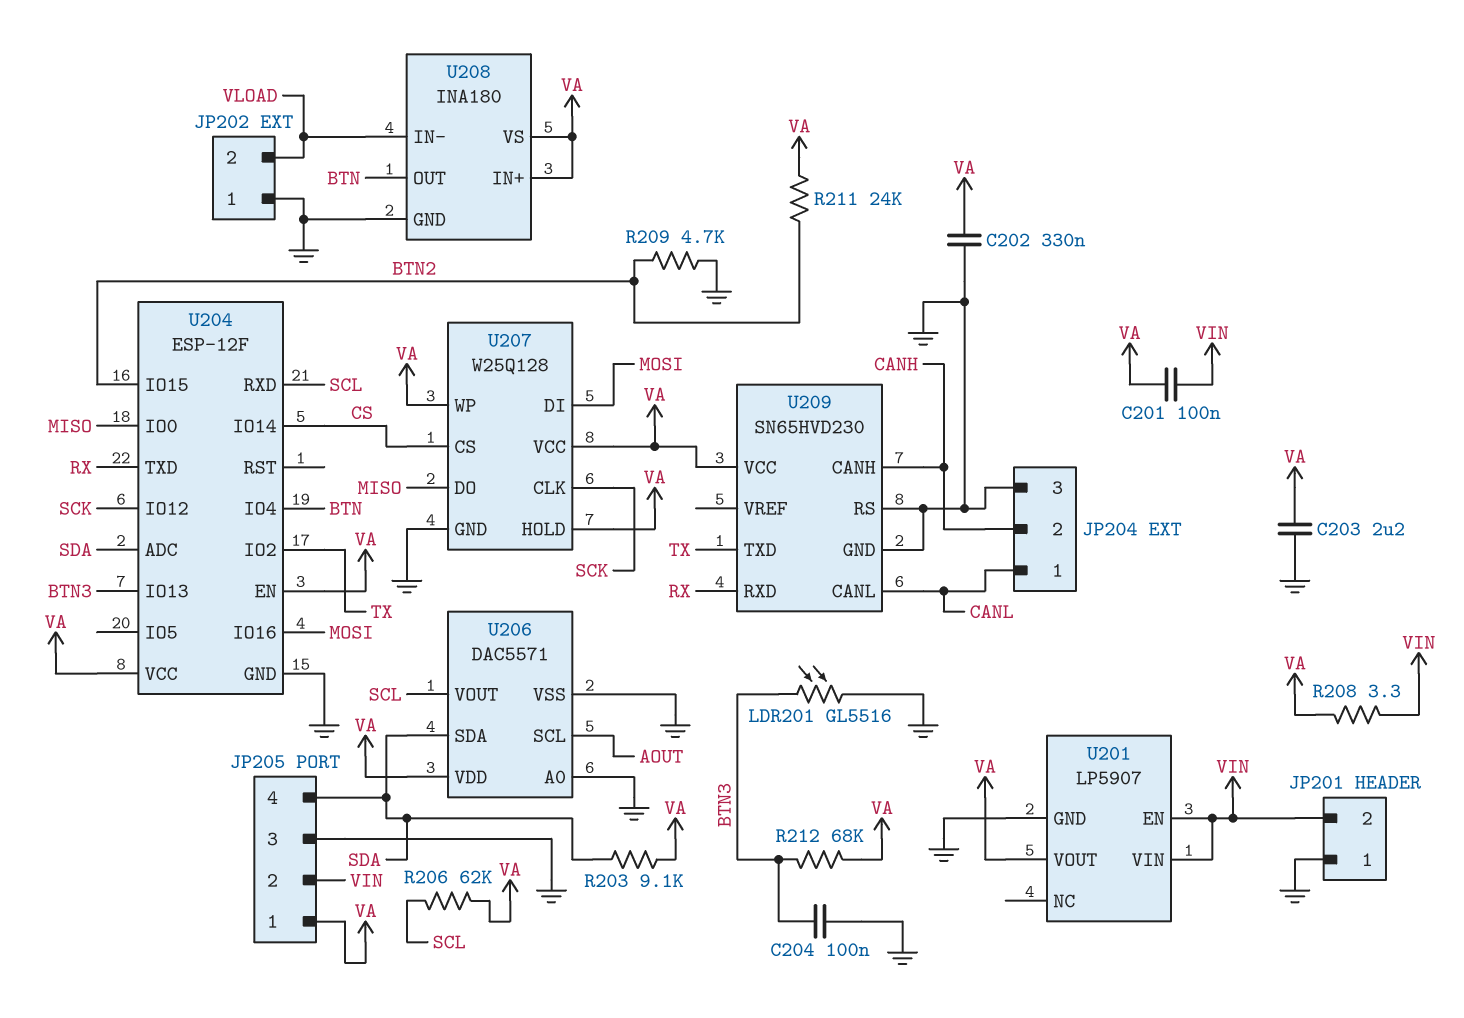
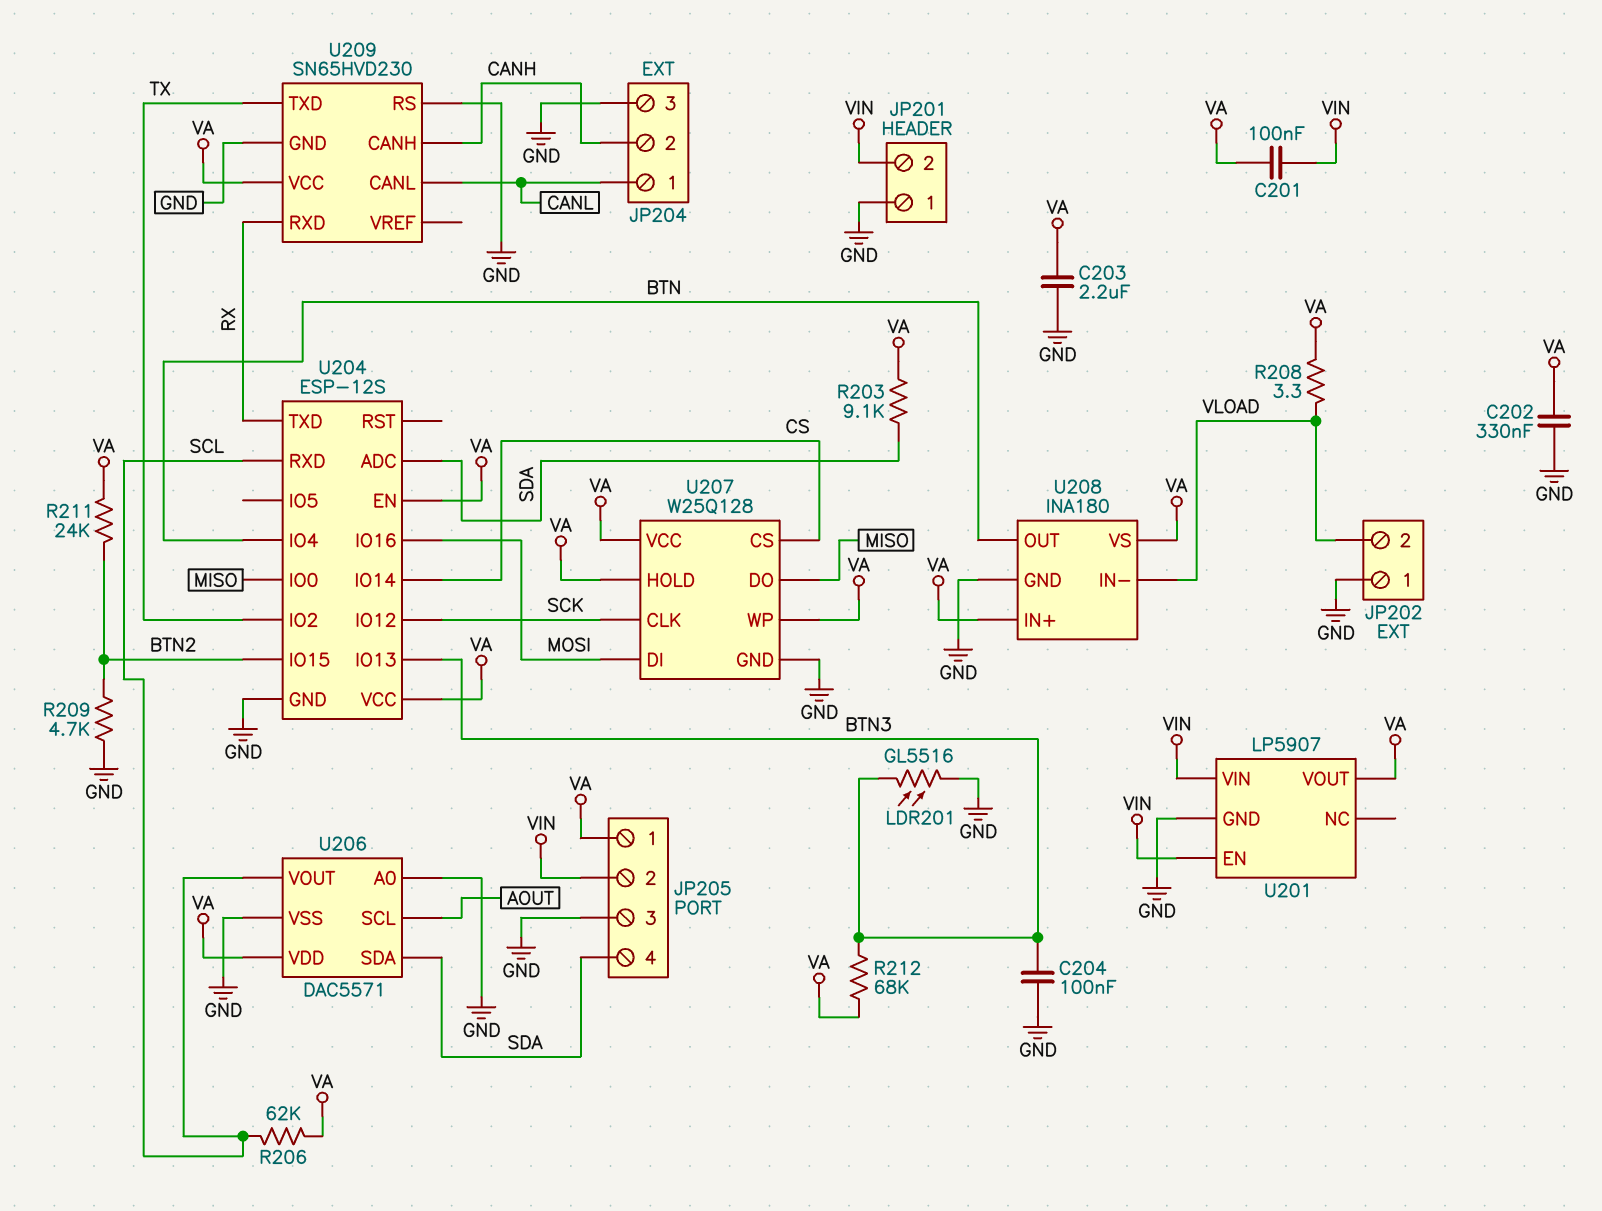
R208: 3.3 (VA, VIN) -> 3.3 (VA, VLOAD)
U204: ESP-12F -> ESP-12S

